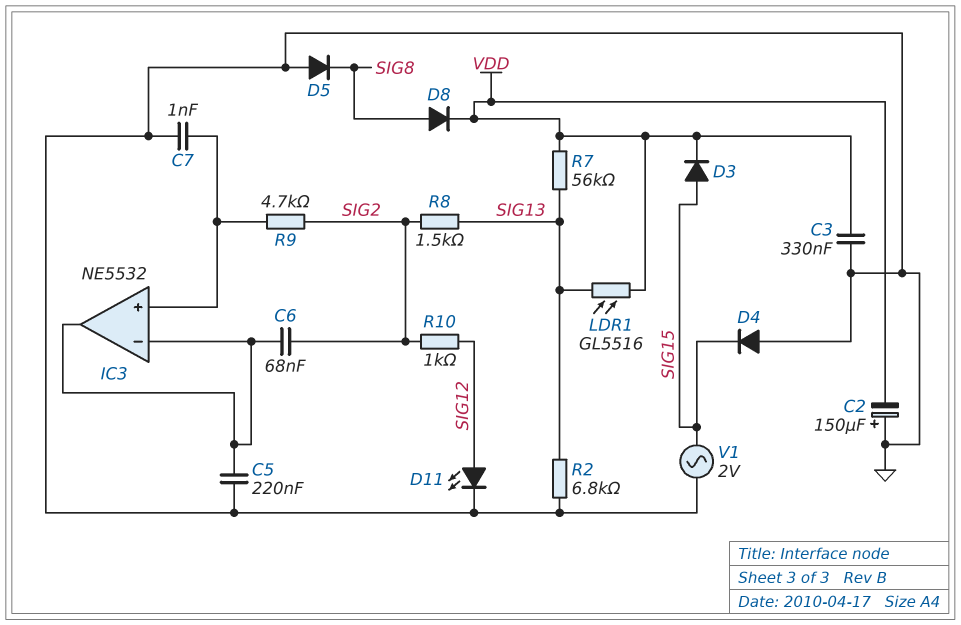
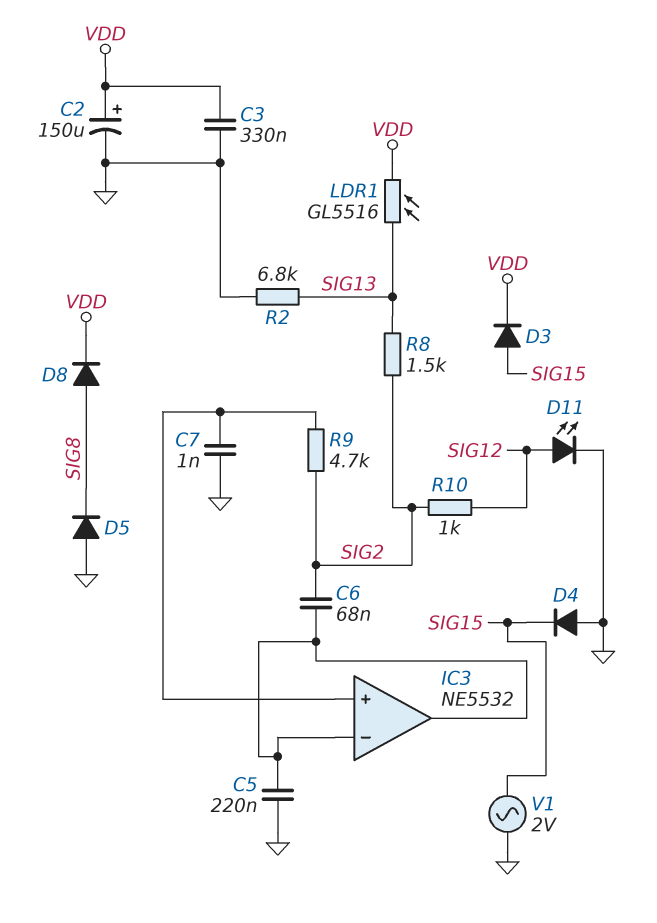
C2: 150uF (plus GND, minus VDD) -> 150uF (plus VDD, minus GND)
R7: 56k (SIG13, VDD) -> none

